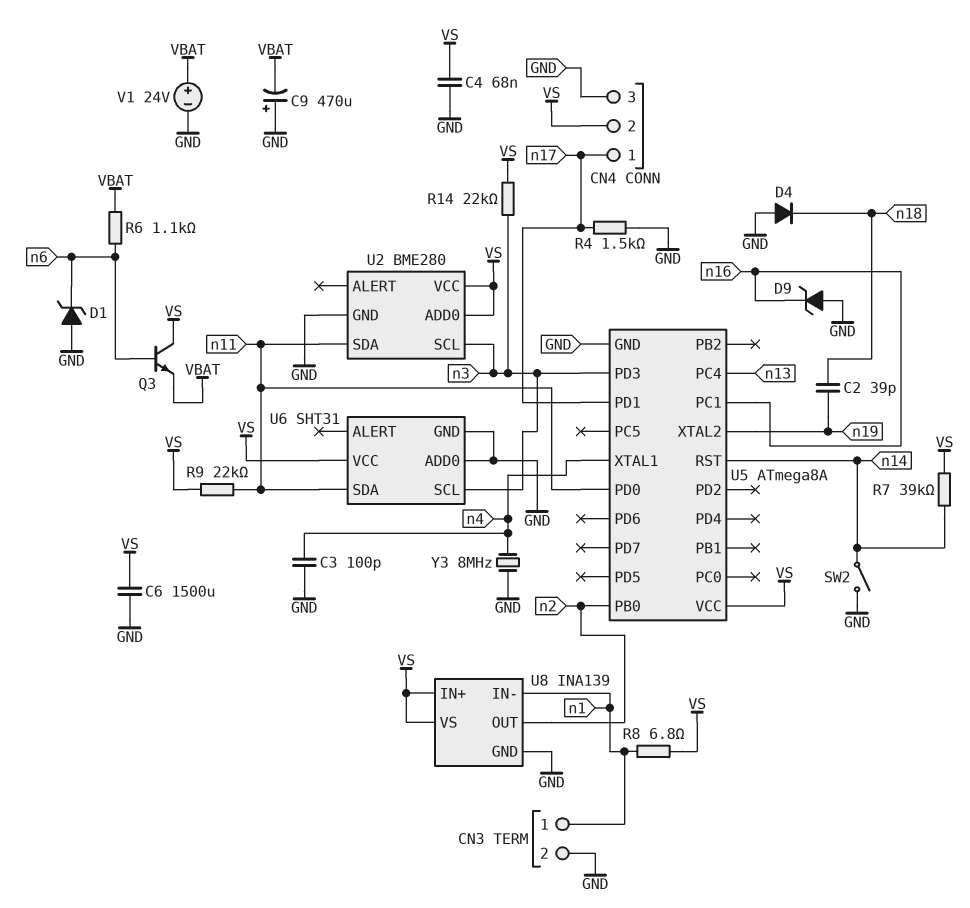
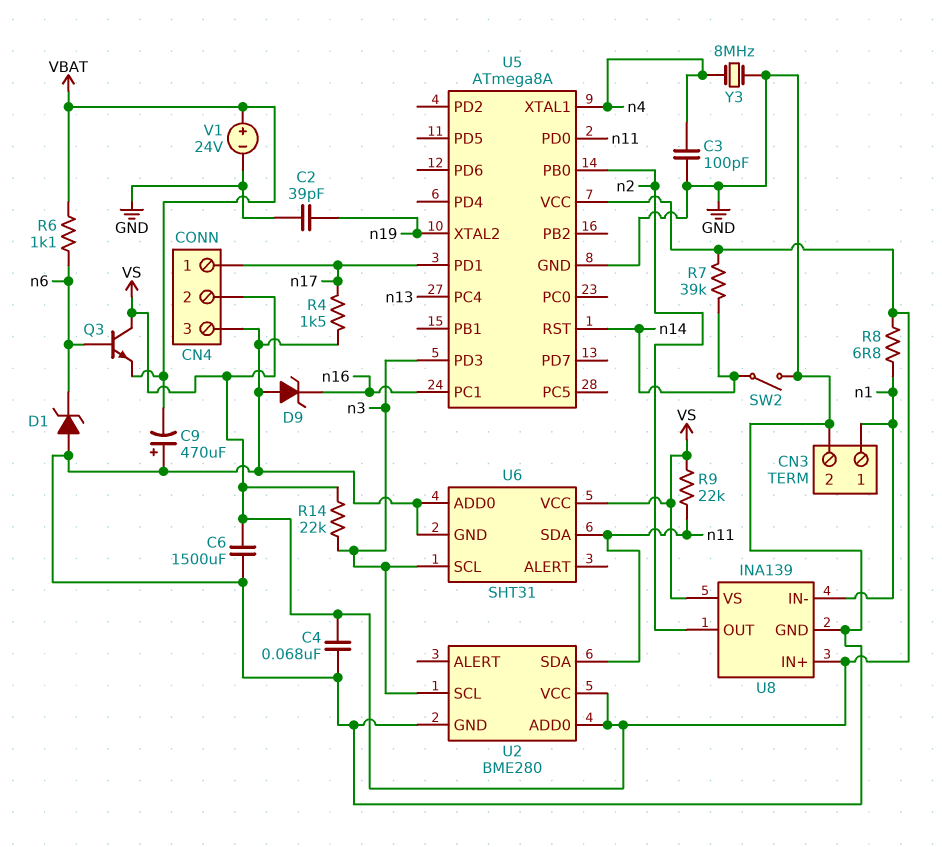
C2: 39pF (n18, n19) -> 39pF (GND, n19)
D4: diode (A GND, K n18) -> none

